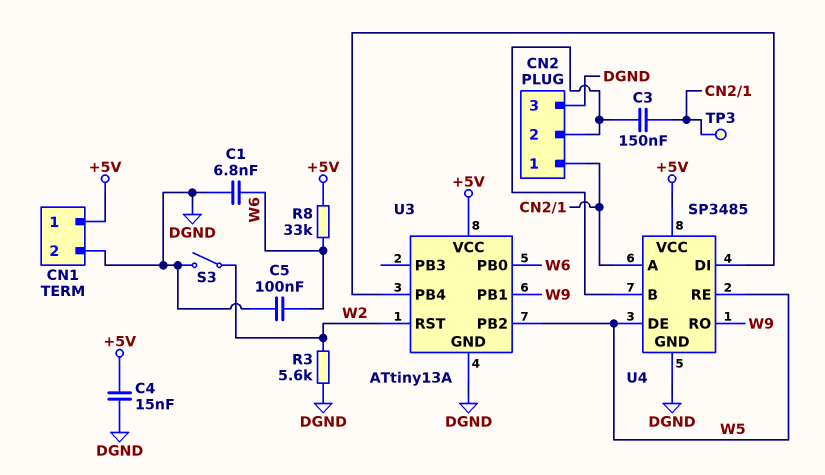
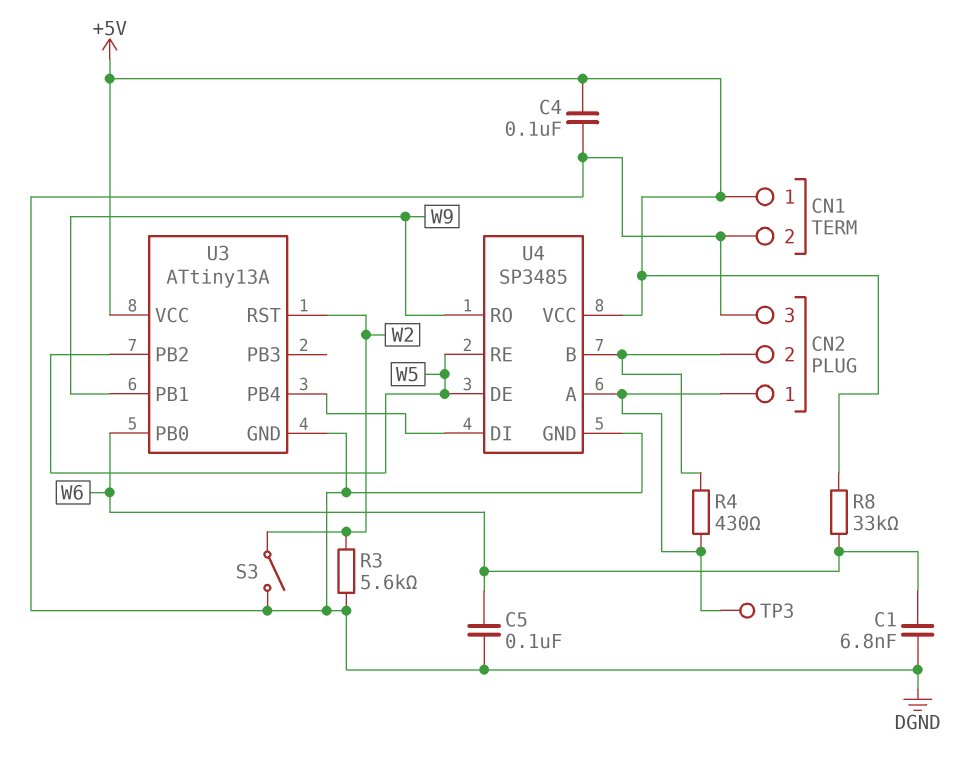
C3: 150nF (CN2/1, CN2/2) -> none
C4: 15nF (+5V, DGND) -> 100nF (+5V, DGND)
R4: none -> 430 (CN2/1, CN2/2)

